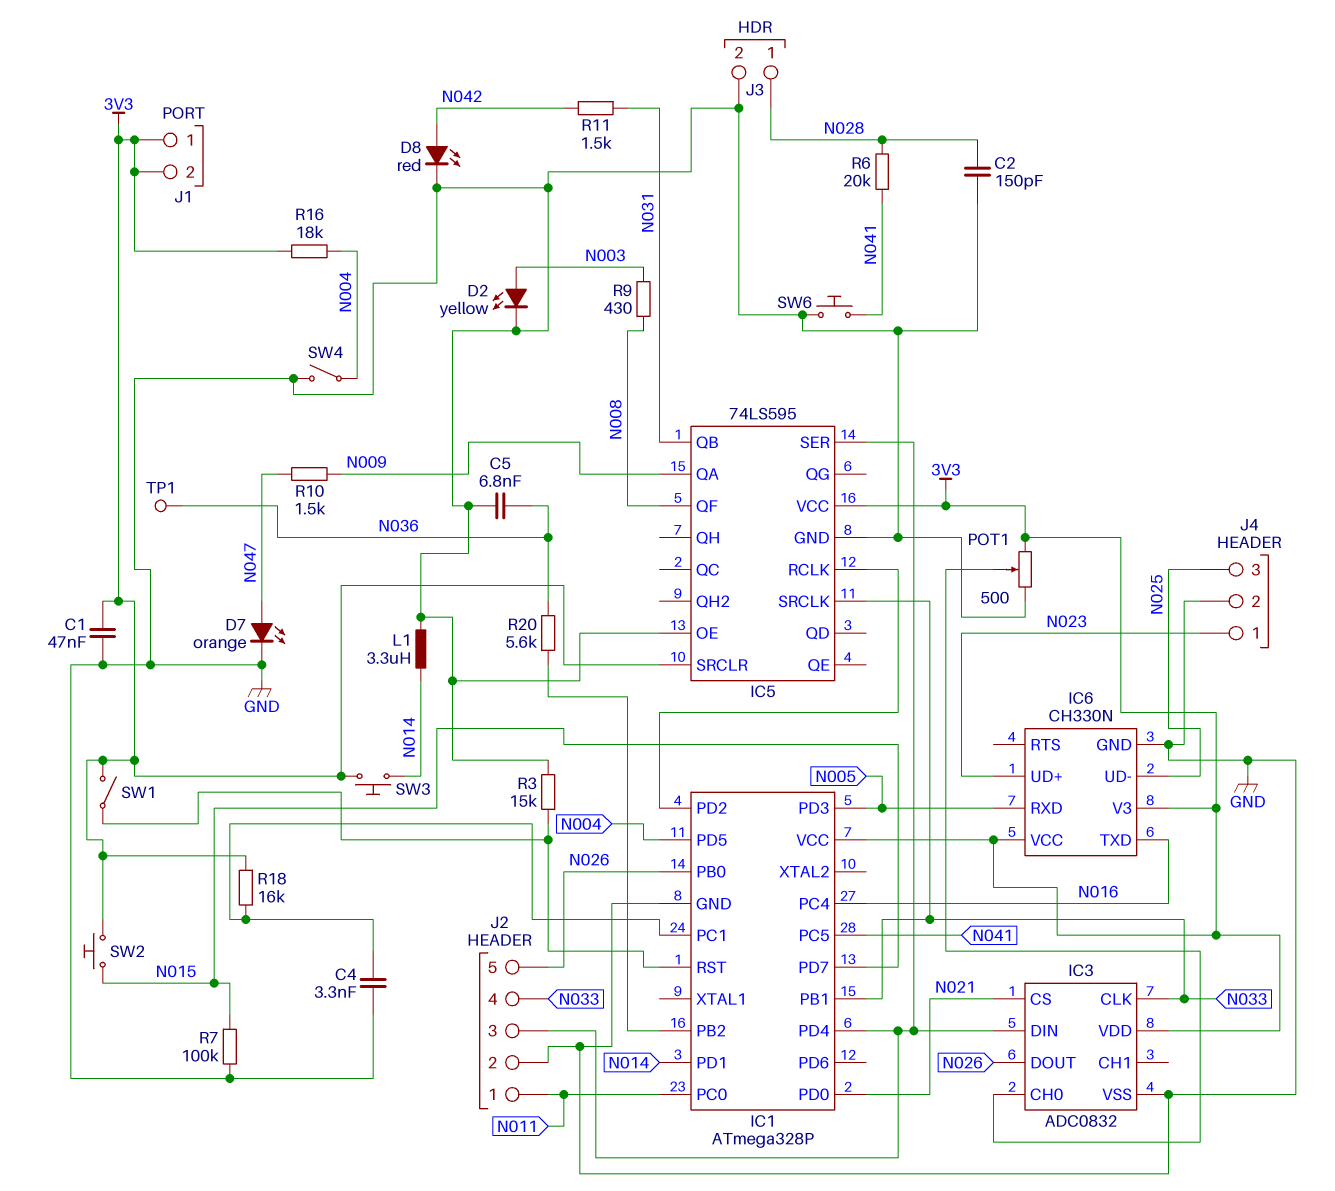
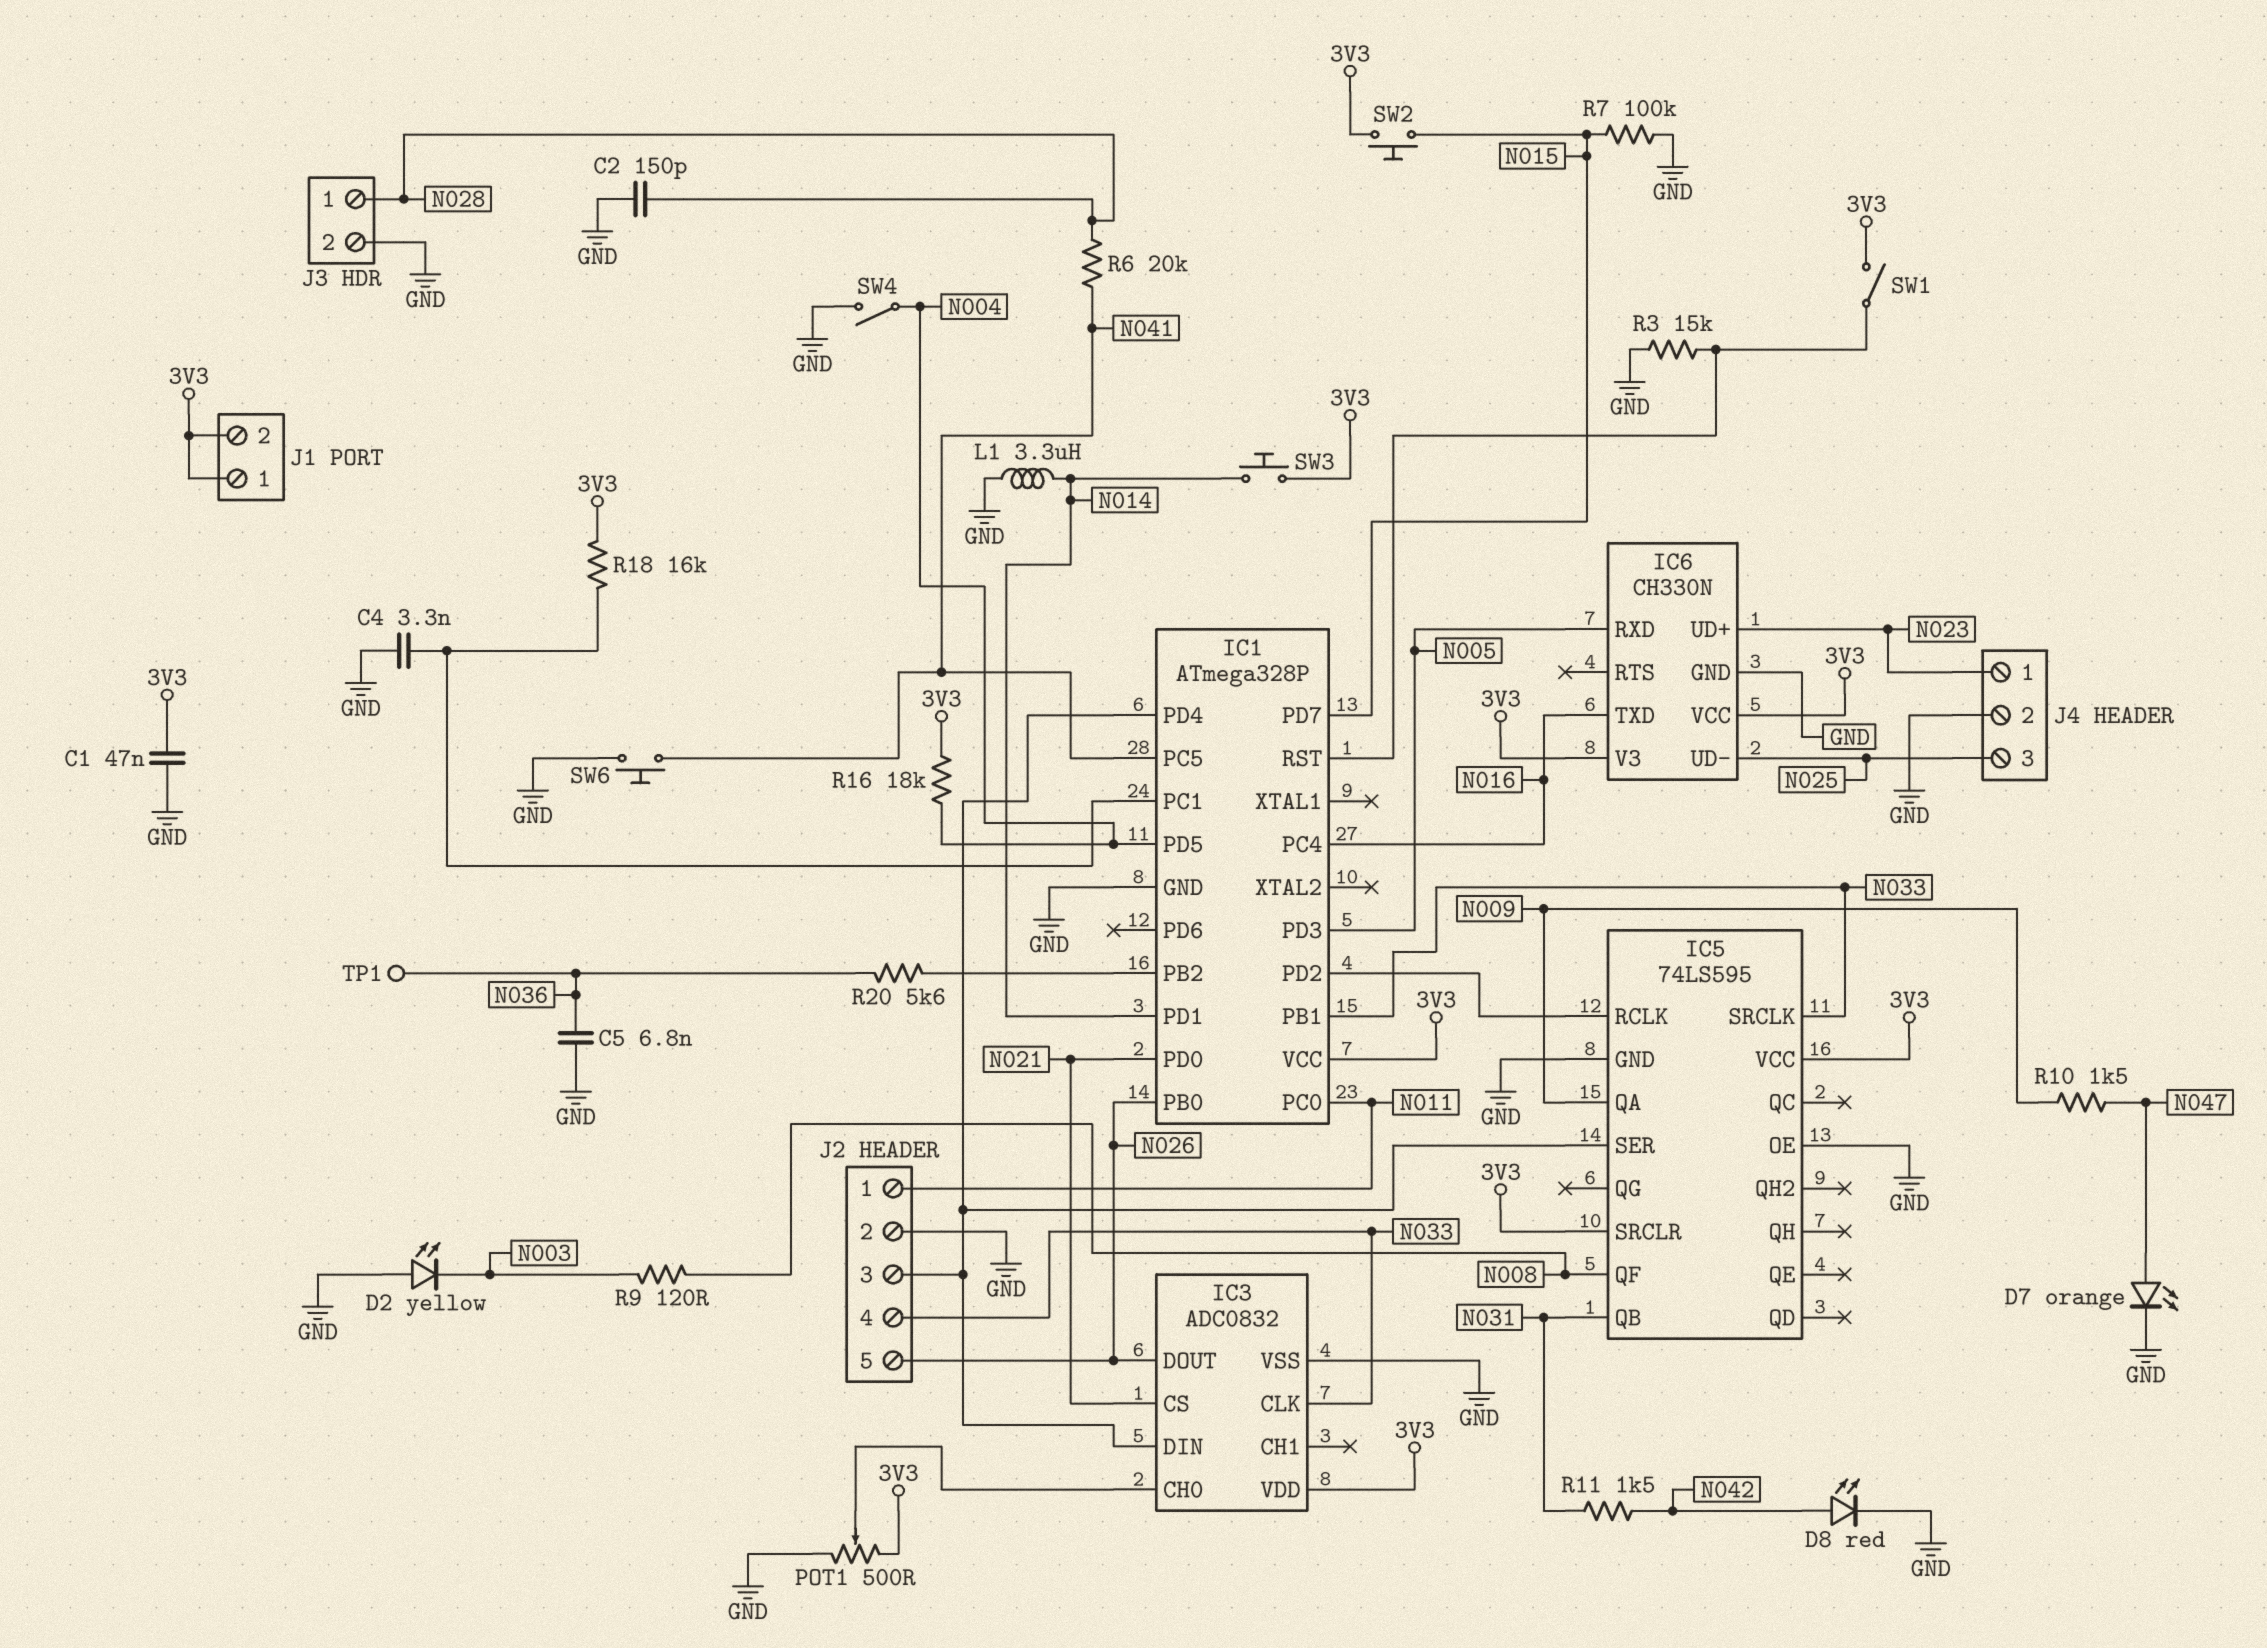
D2: LED yellow (A N003, K GND) -> LED yellow (A GND, K N003)
R9: 430 (N003, N008) -> 120 (N003, N008)

